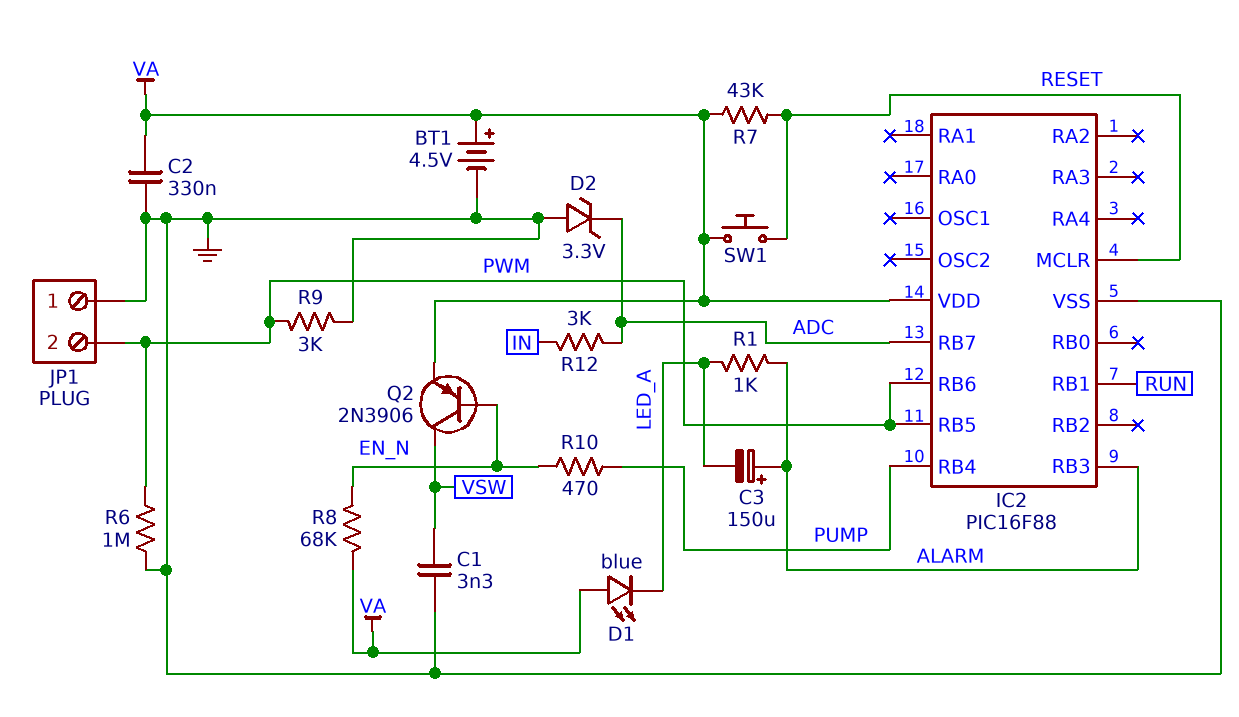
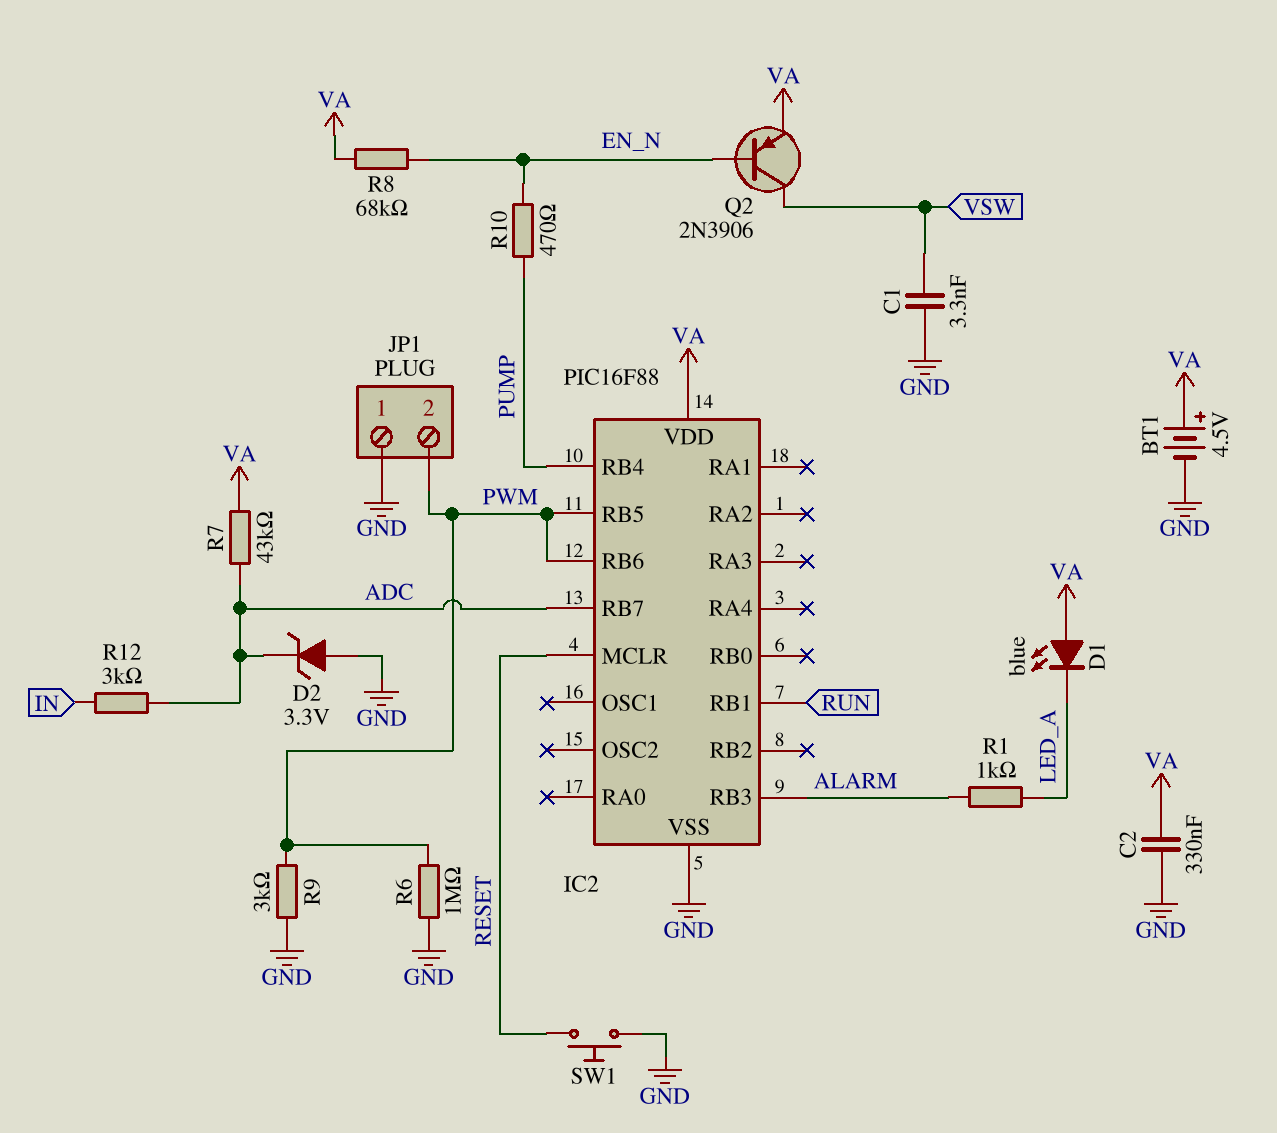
C3: 150uF (plus ALARM, minus LED_A) -> none
R7: 43k (RESET, VA) -> 43k (ADC, VA)
SW1: button (RESET, VA) -> button (GND, RESET)

